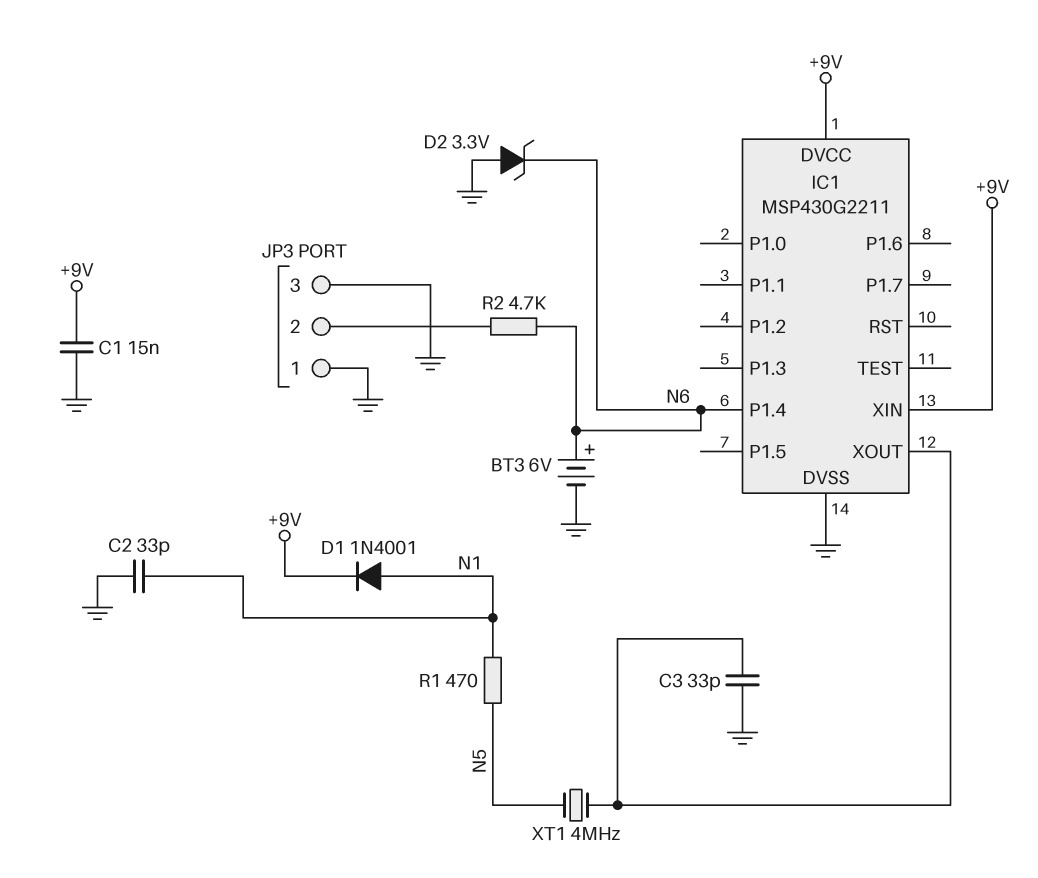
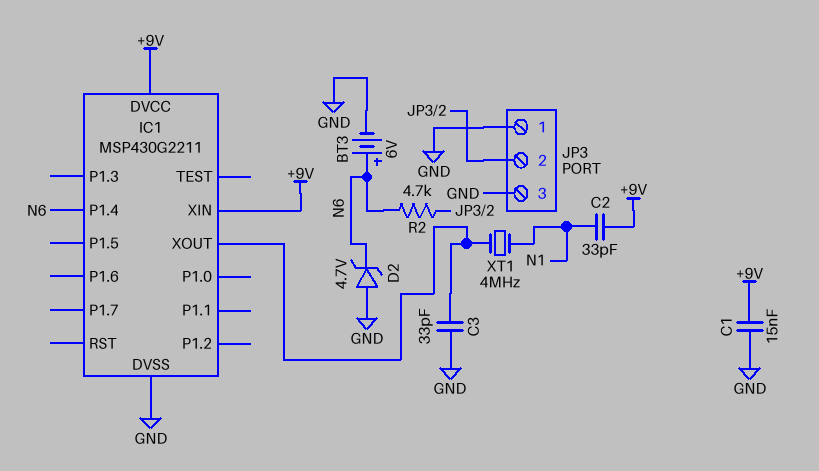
C2: 33pF (GND, N1) -> 33pF (+9V, N1)
D1: diode 1N4001 (A N1, K +9V) -> none
D2: zener 3.3V (A GND, K N6) -> zener 4.7V (A GND, K N6)
R1: 470 (N1, N5) -> none
XT1: 4MHz (IC1/XOUT, N5) -> 4MHz (IC1/XOUT, N1)

